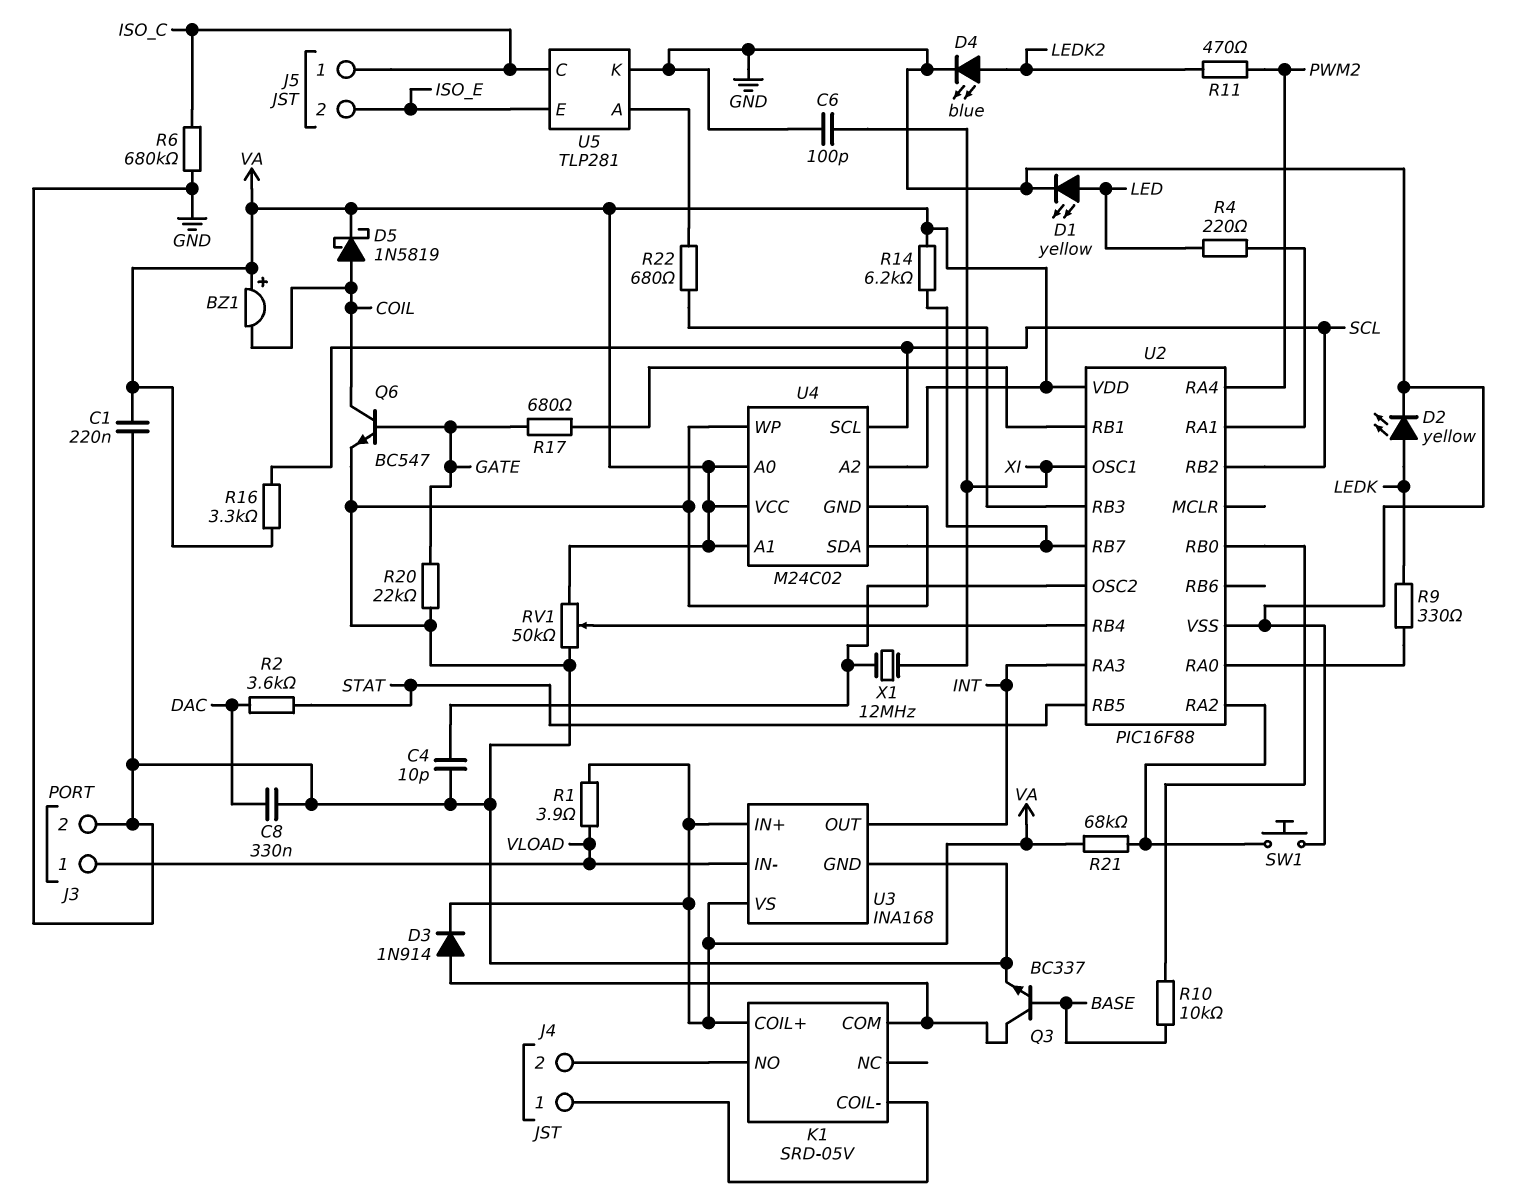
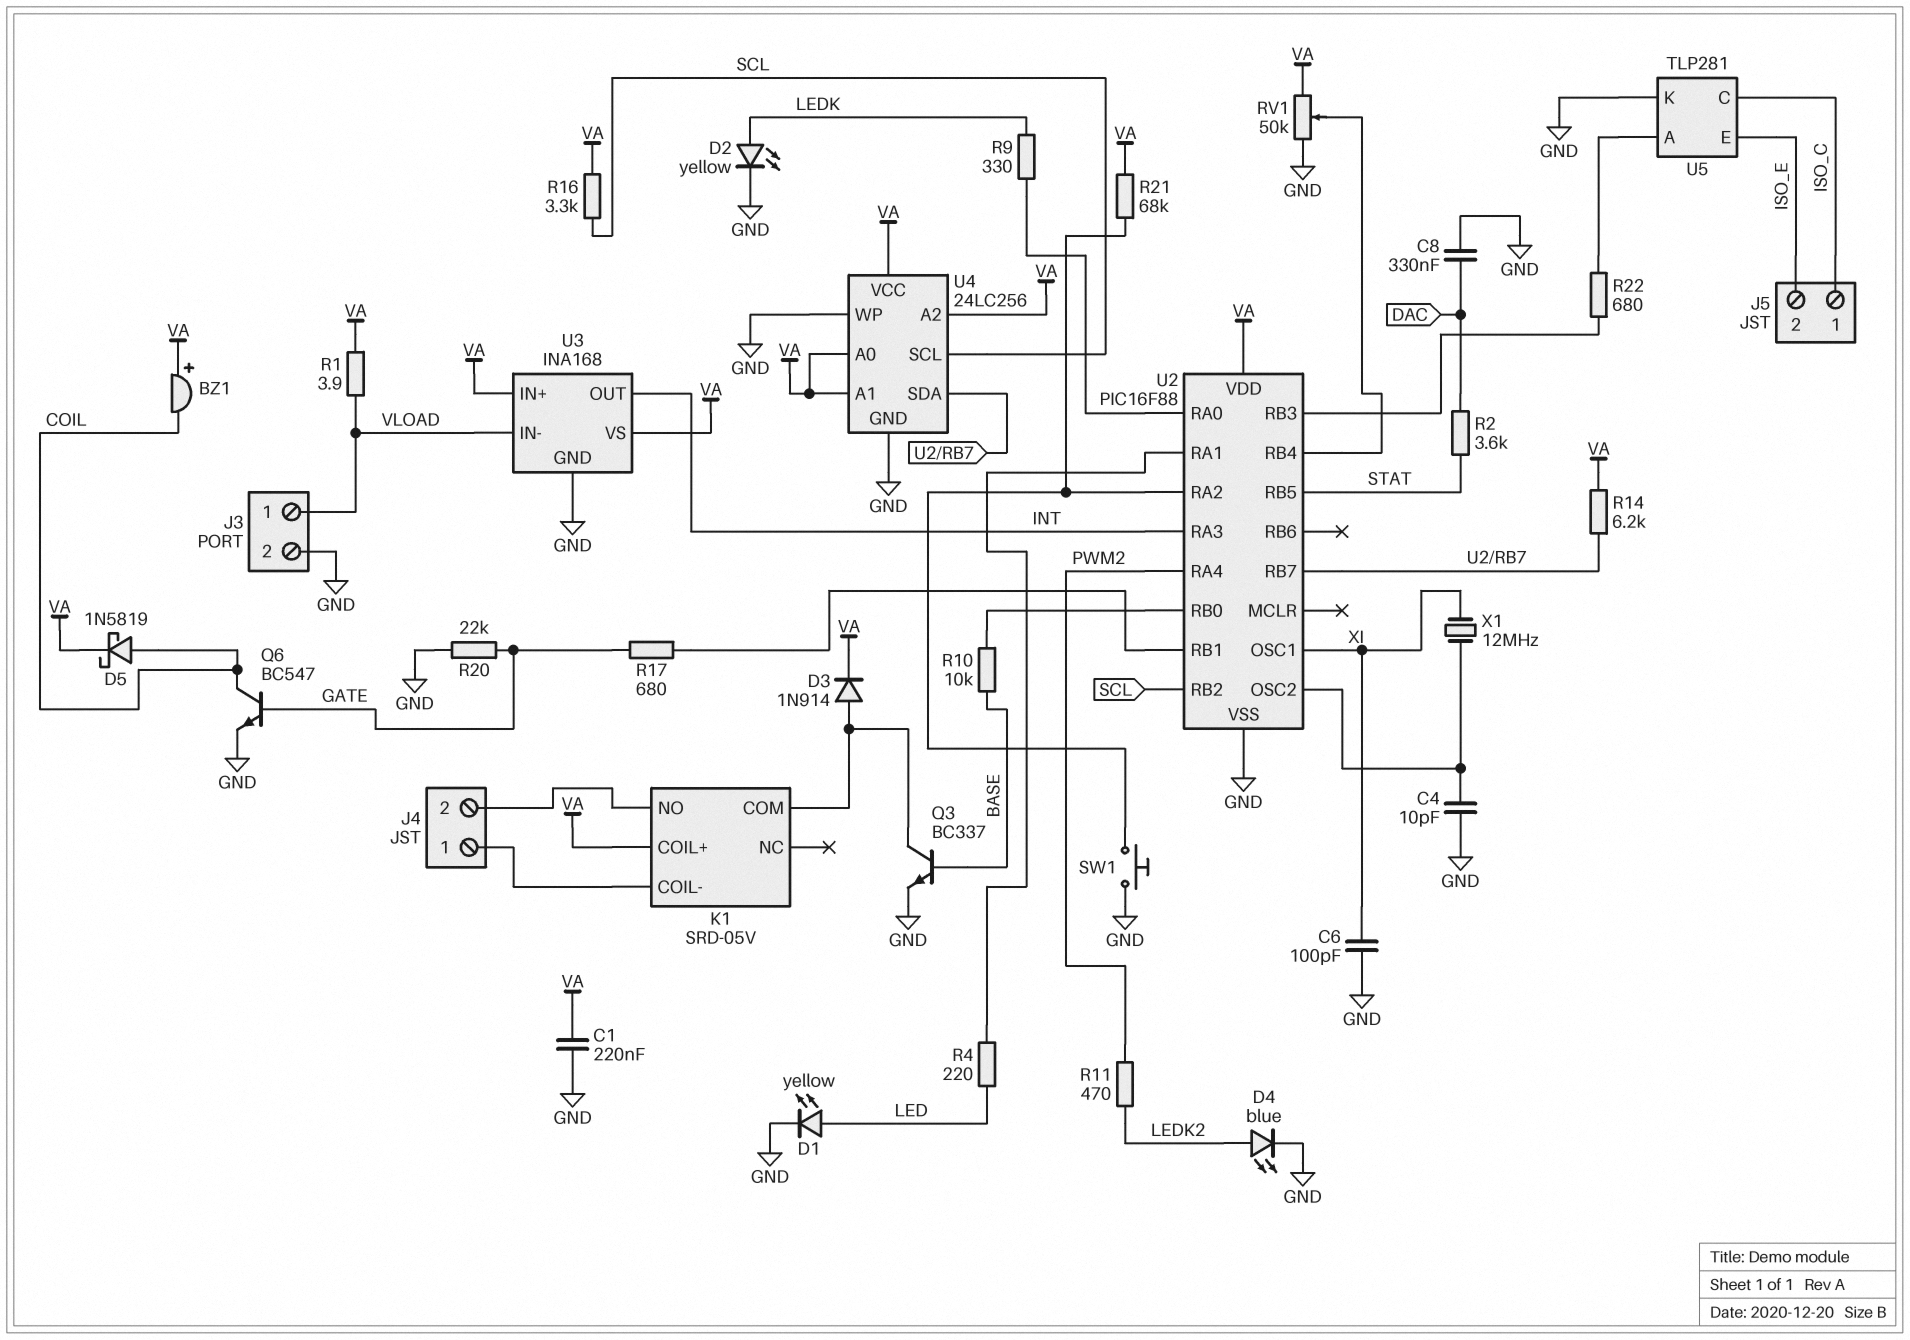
R6: 680k (GND, ISO_C) -> none
U4: M24C02 -> 24LC256

